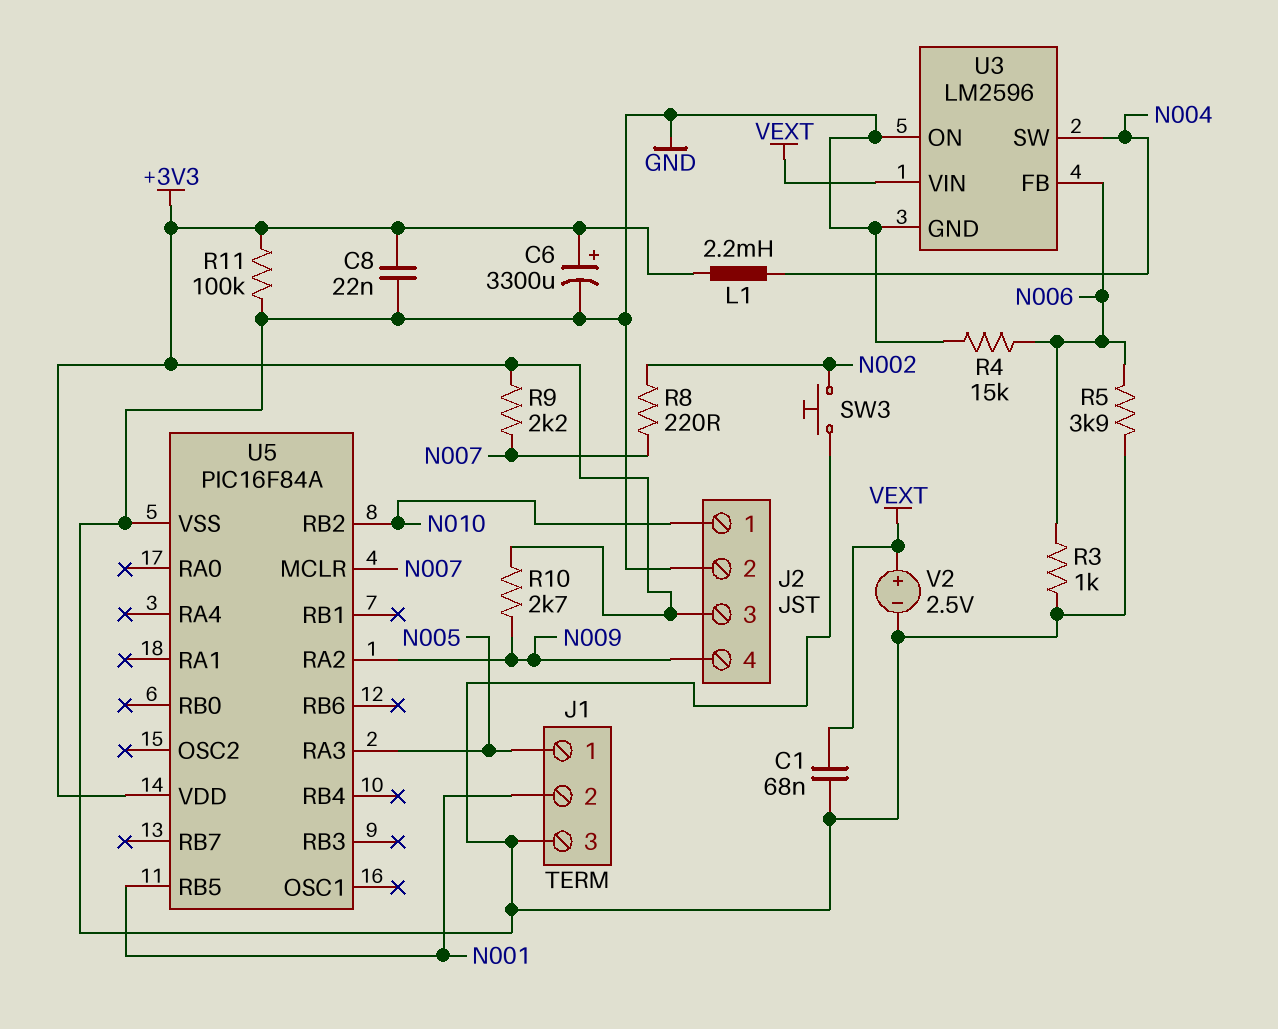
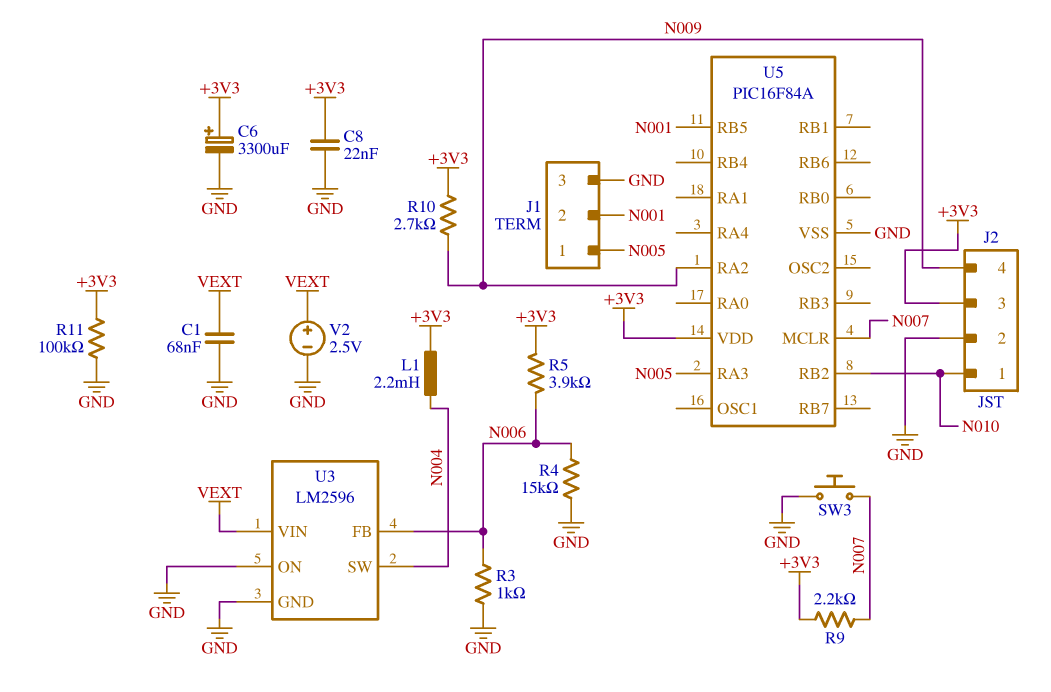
R5: 3.9k (GND, N006) -> 3.9k (+3V3, N006)
R8: 220 (N002, N007) -> none
SW3: button (GND, N002) -> button (GND, N007)

